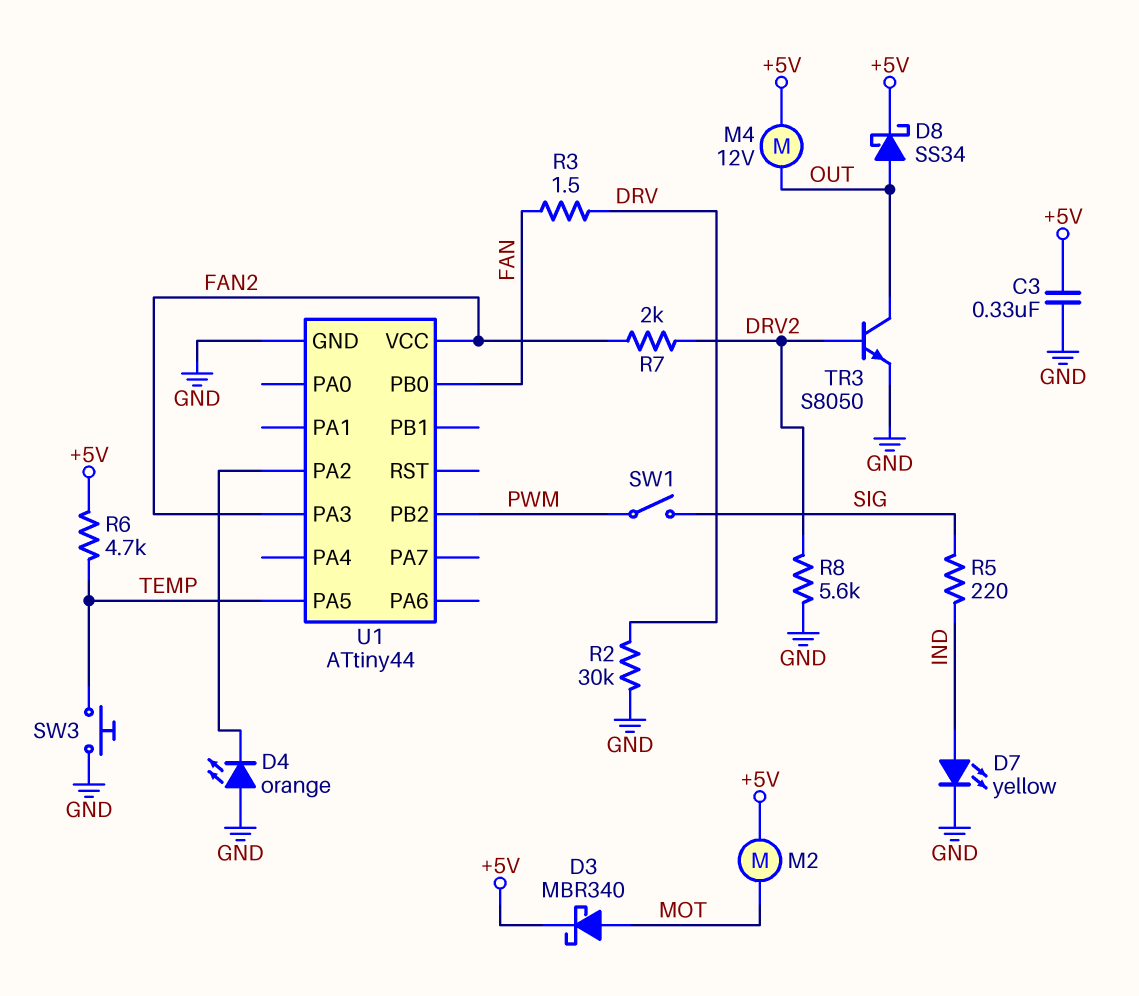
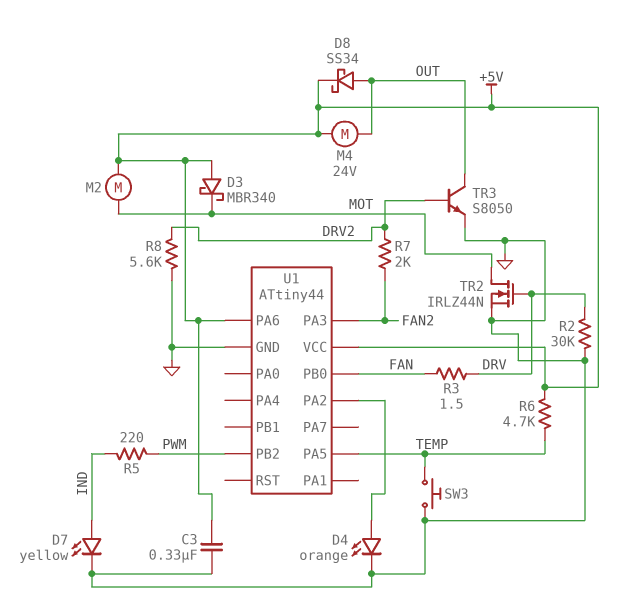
D3: schottky MBR340 (A MOT, K +5V) -> schottky MBR340 (A +5V, K MOT)
D4: LED orange (A GND, K U1/PA2) -> LED orange (A U1/PA2, K GND)
M4: motor 12V (+5V, OUT) -> motor 24V (+5V, OUT)
R5: 220 (IND, SIG) -> 220 (IND, PWM)
SW1: switch (PWM, SIG) -> none
TR2: none -> NMOS IRLZ44N (G DRV, D MOT, S GND)
U1 pin PA6: none -> +5V
U1 pin VCC: FAN2 -> +5V

